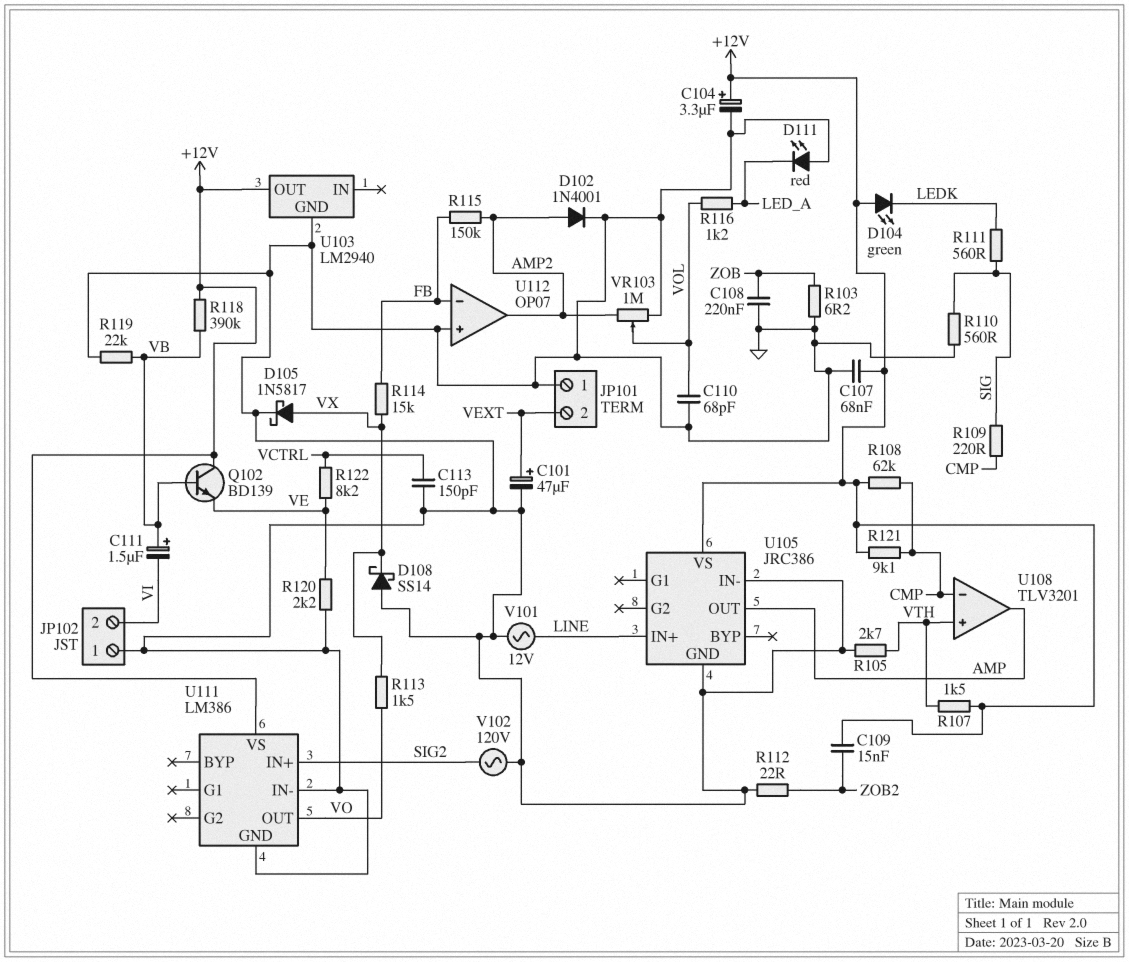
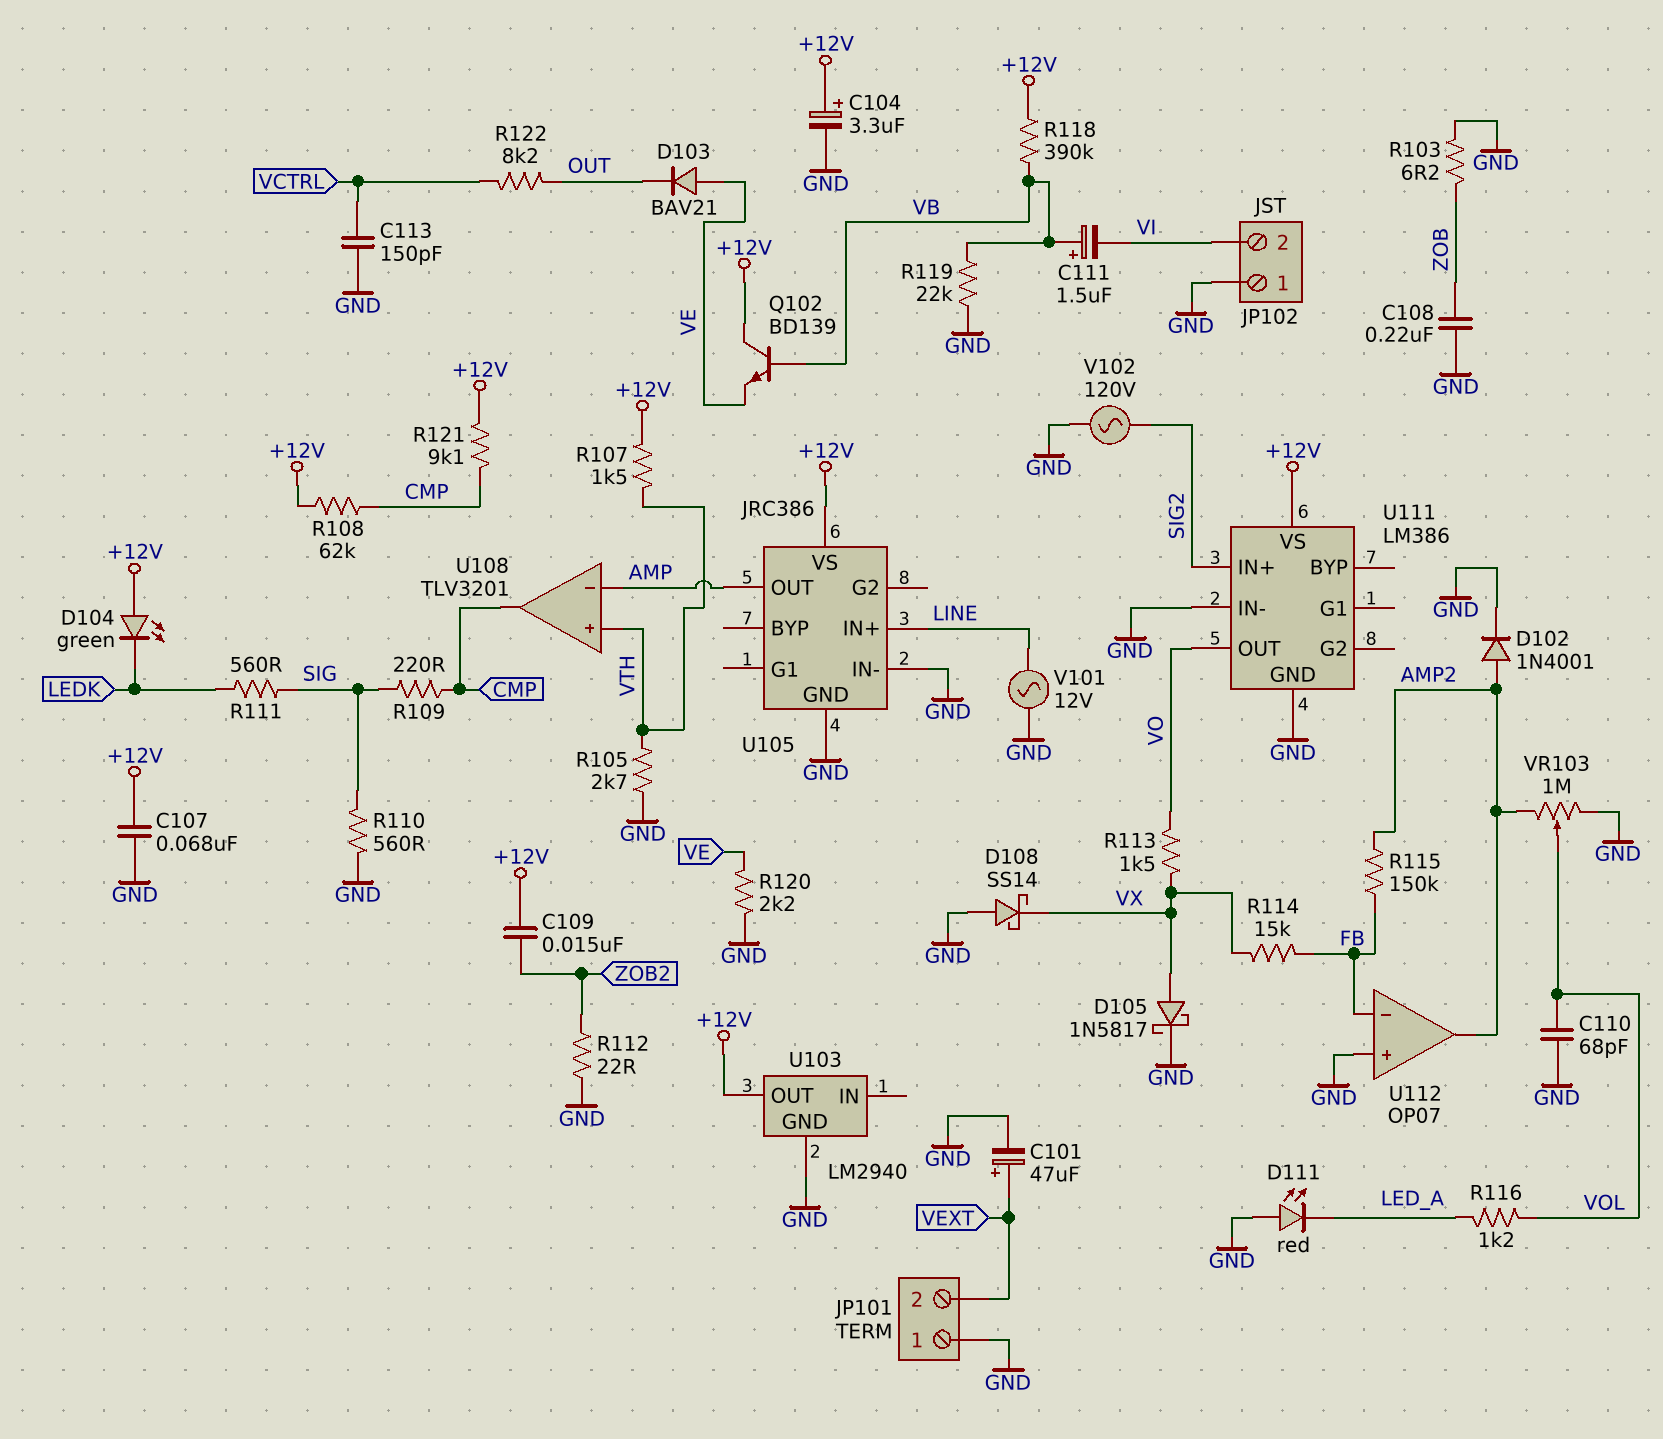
D103: none -> diode BAV21 (A VE, K OUT)
R122: 8.2k (VCTRL, VE) -> 8.2k (OUT, VCTRL)
U108 pin in-: CMP -> AMP
U108 pin out: AMP -> CMP

